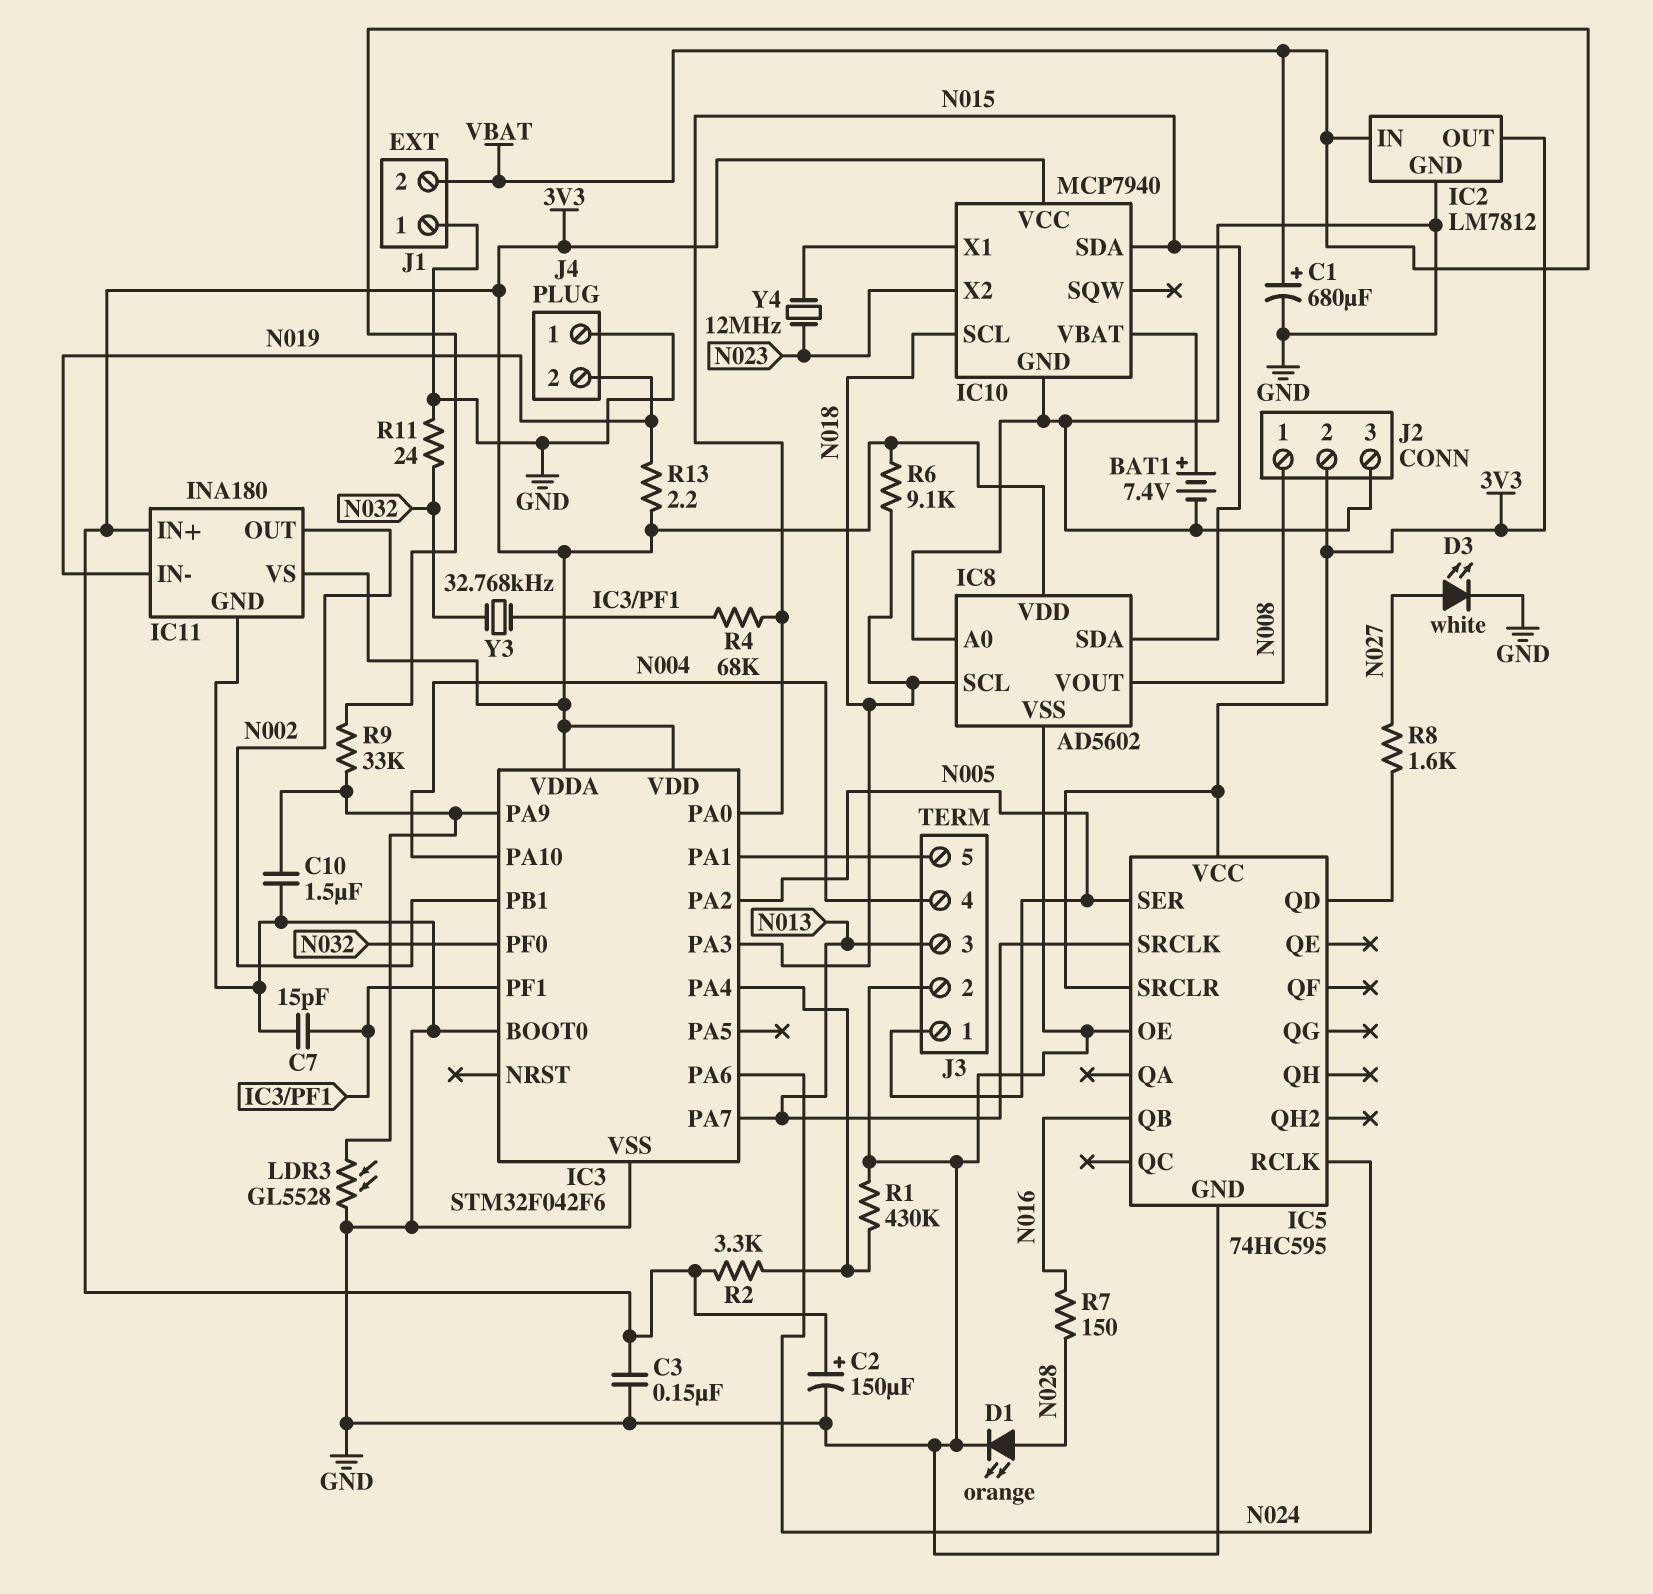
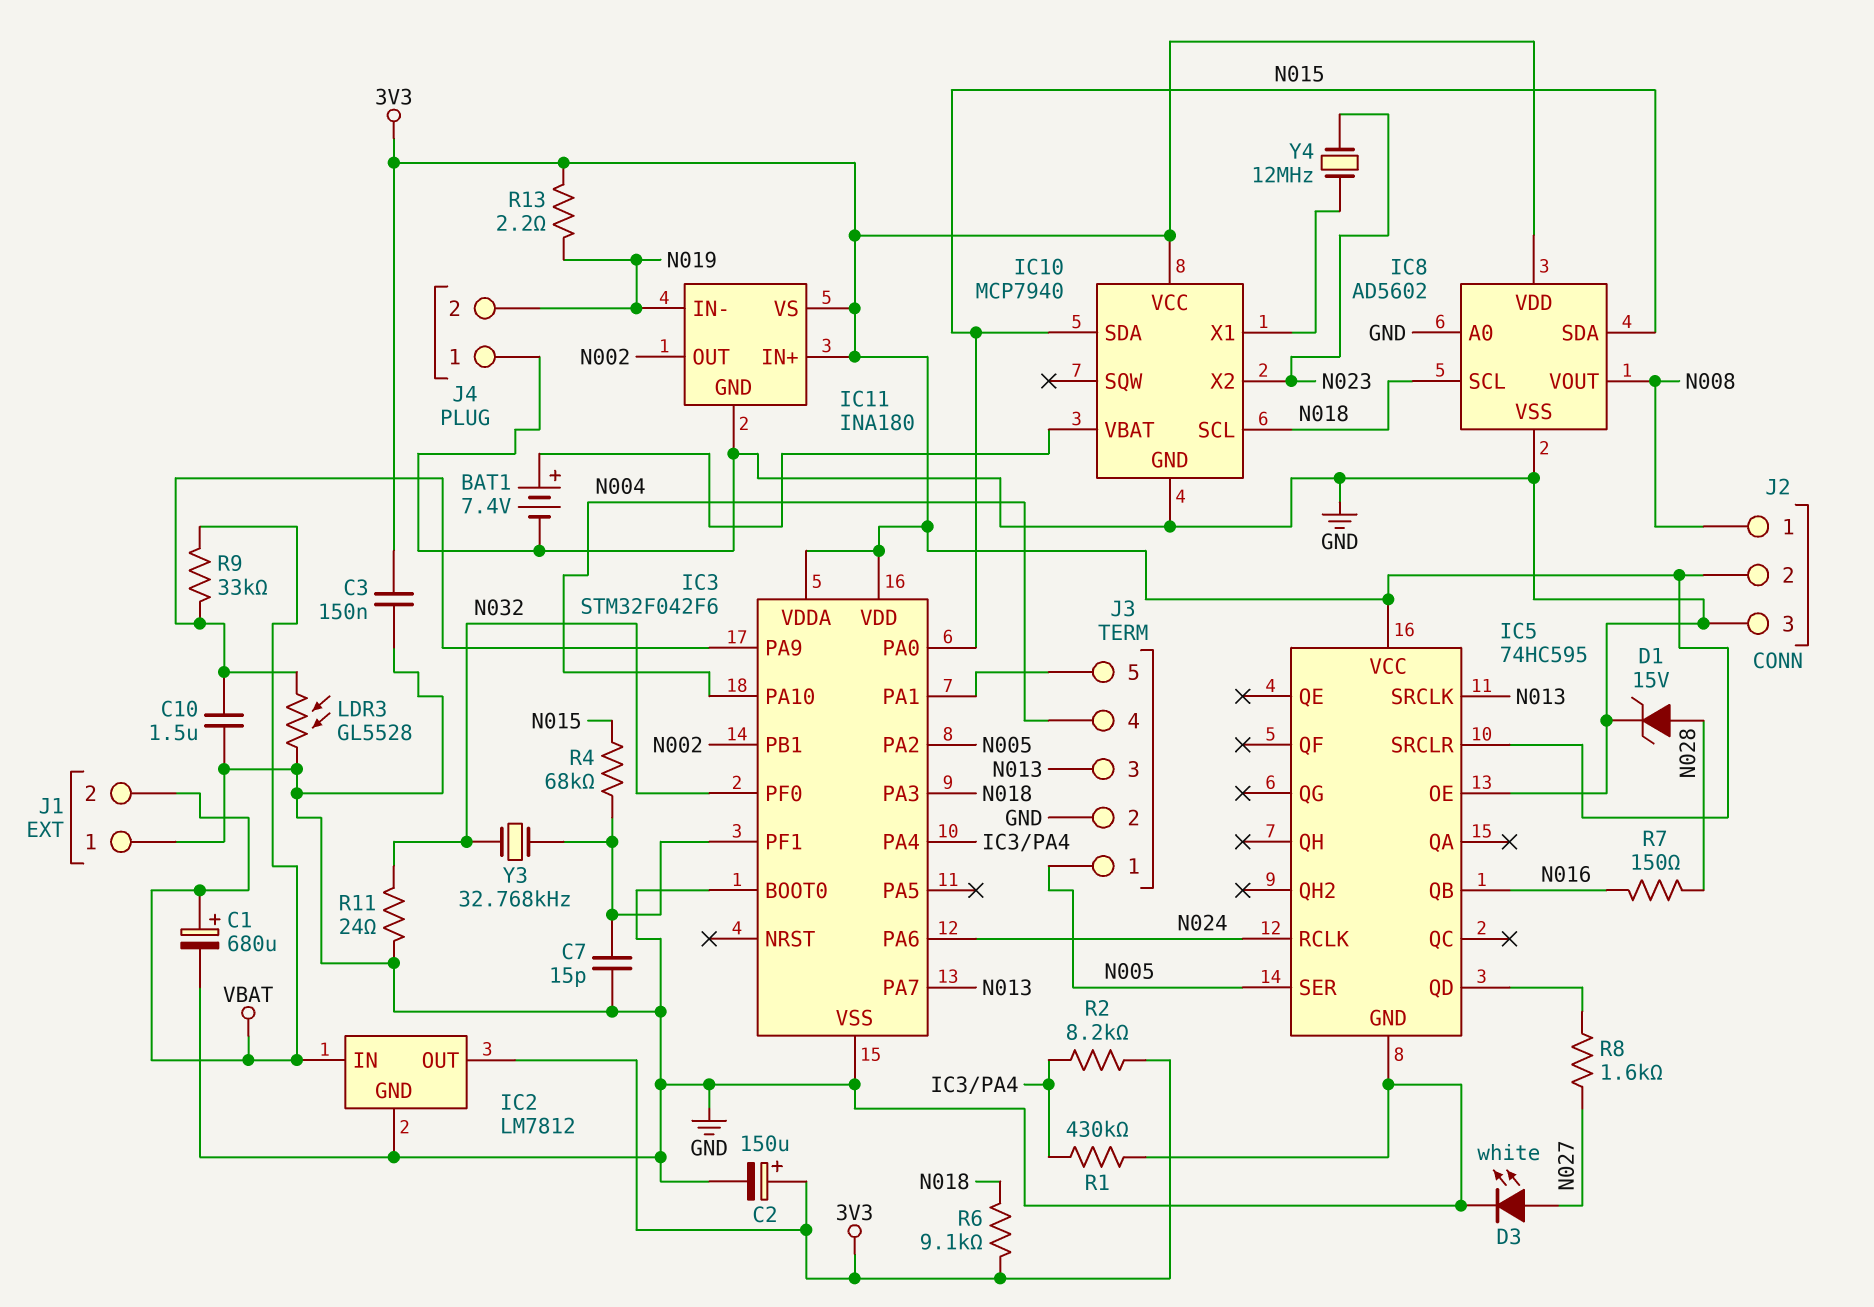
D1: LED orange (A N028, K GND) -> zener 15V (A N028, K GND)
R2: 3.3k (3V3, IC3/PA4) -> 8.2k (3V3, IC3/PA4)

